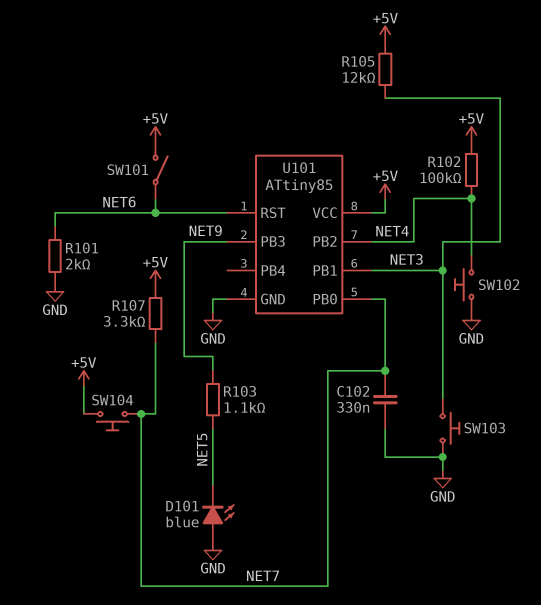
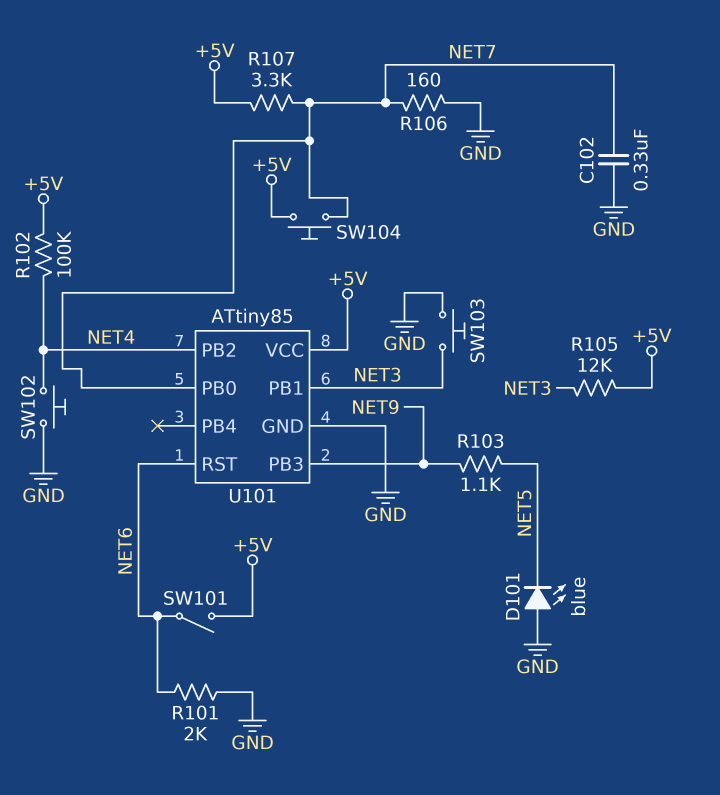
R106: none -> 160 (GND, NET7)

